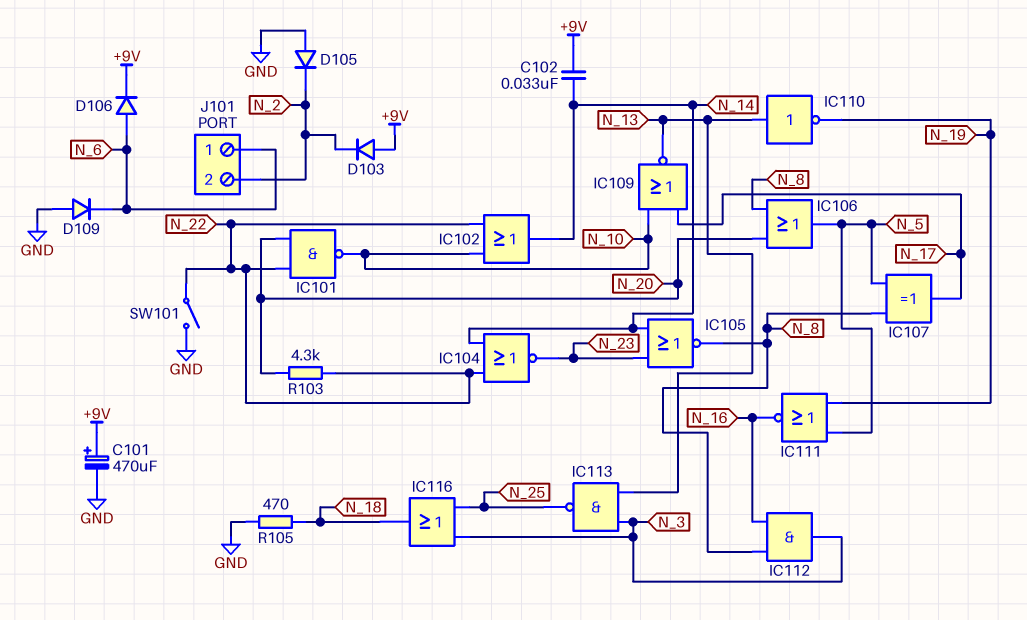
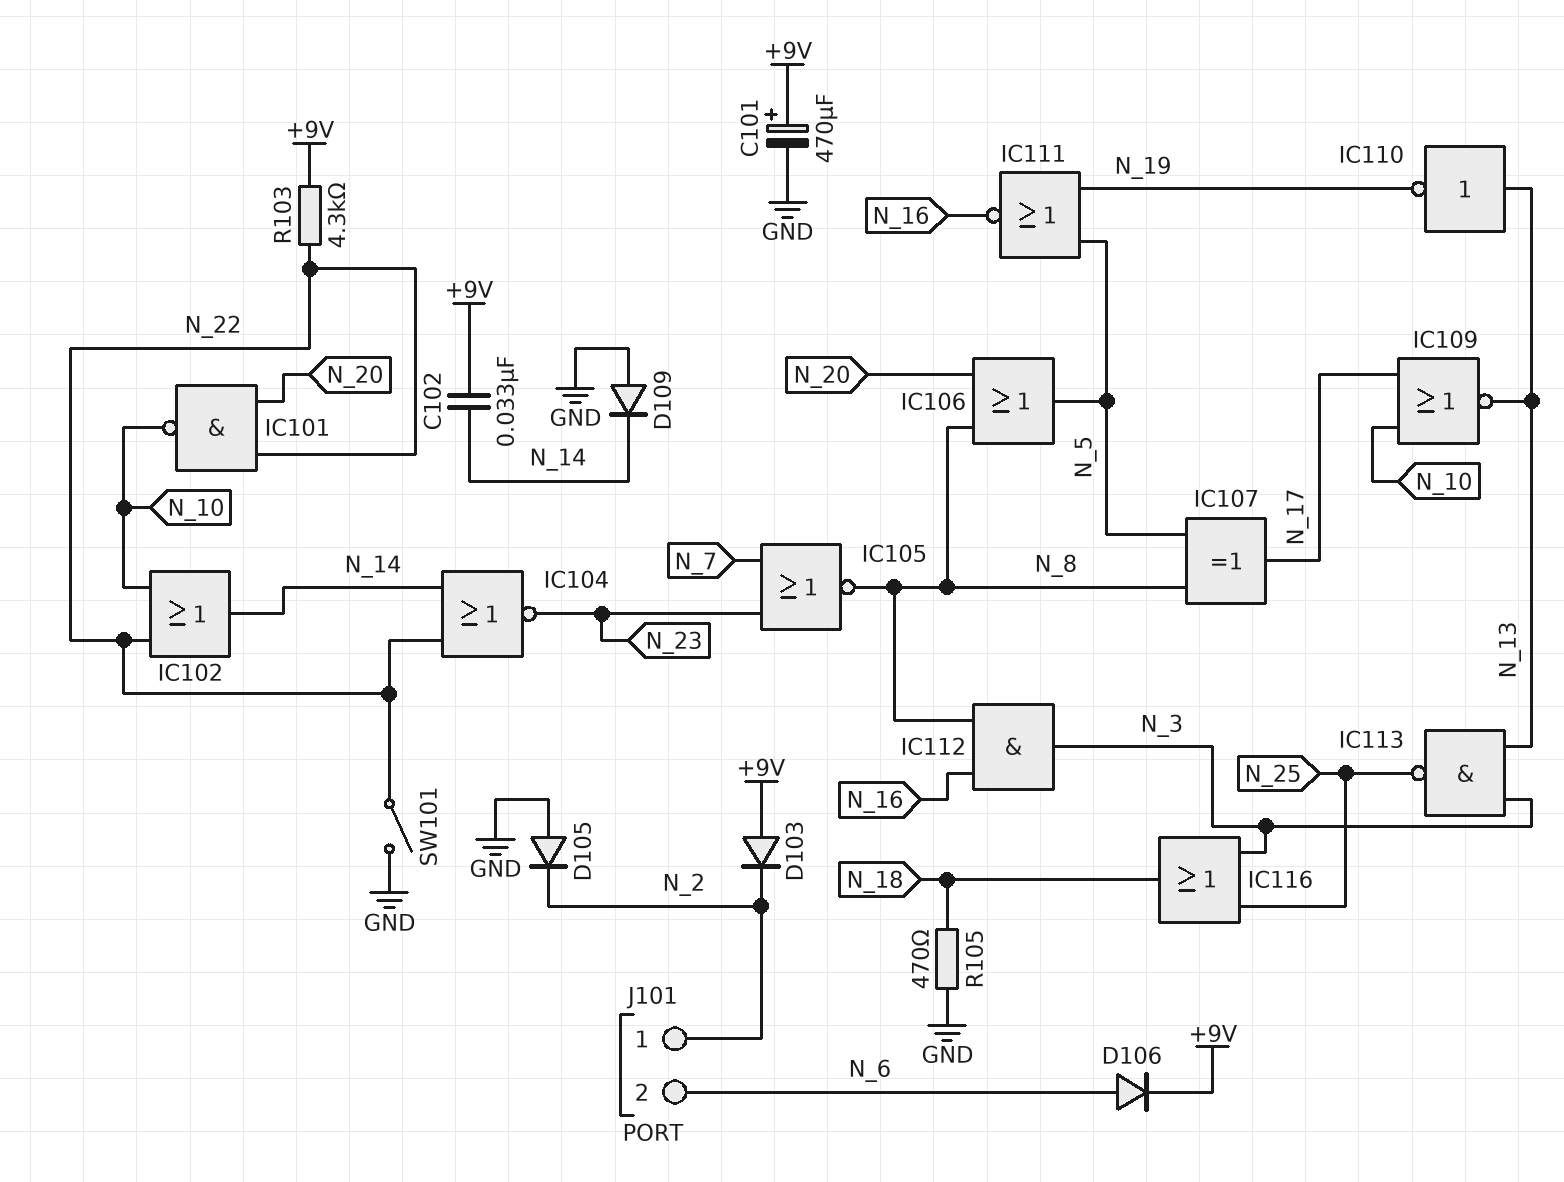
D109: diode (A GND, K N_6) -> diode (A GND, K N_14)
IC105: NOR (in N_14, in N_23, out N_8) -> NOR (in N_7, in N_23, out N_8)
J101 pin 1: N_6 -> N_2
J101 pin 2: N_2 -> N_6
R103: 4.3k (N_20, N_22) -> 4.3k (+9V, N_22)

